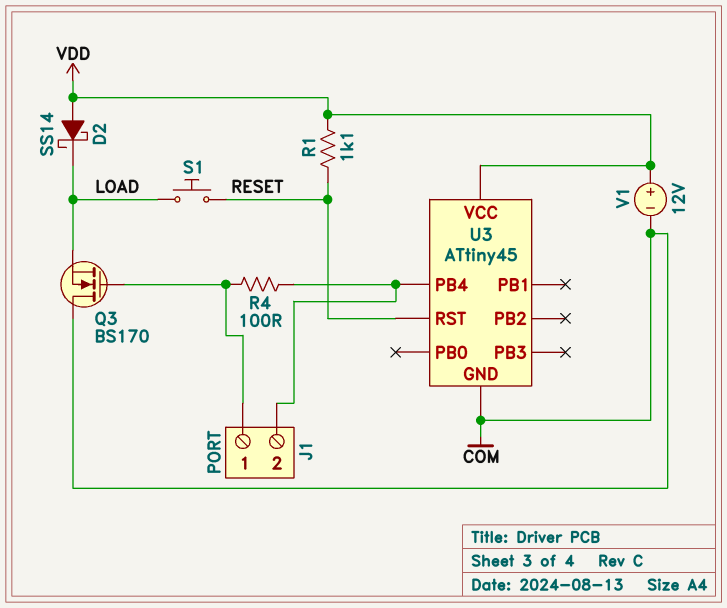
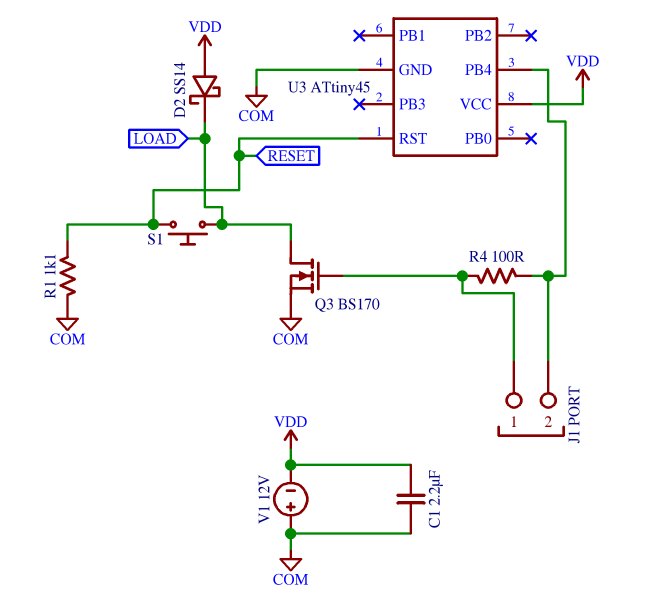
C1: none -> 2.2uF (COM, VDD)
Q3: NMOS BS170 (G J1/1, D COM, S LOAD) -> NMOS BS170 (G J1/1, D LOAD, S COM)
R1: 1.1k (RESET, VDD) -> 1.1k (COM, RESET)
V1: 12V (plus VDD, minus COM) -> 12V (plus COM, minus VDD)

